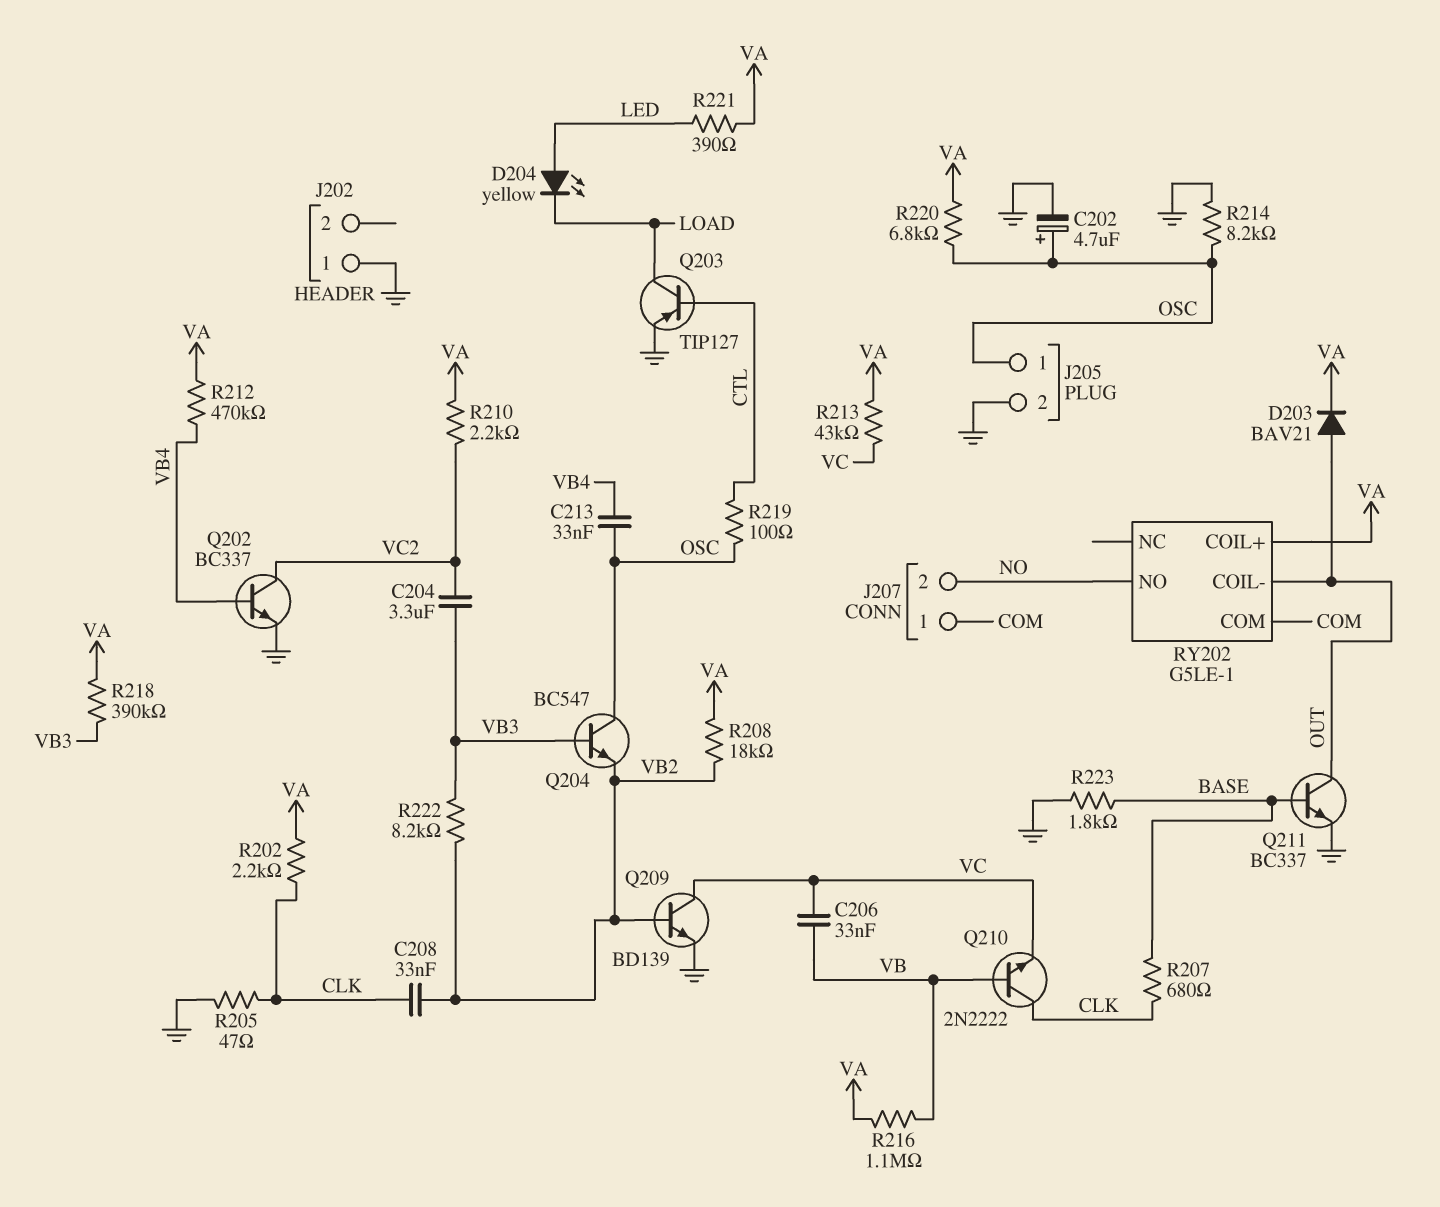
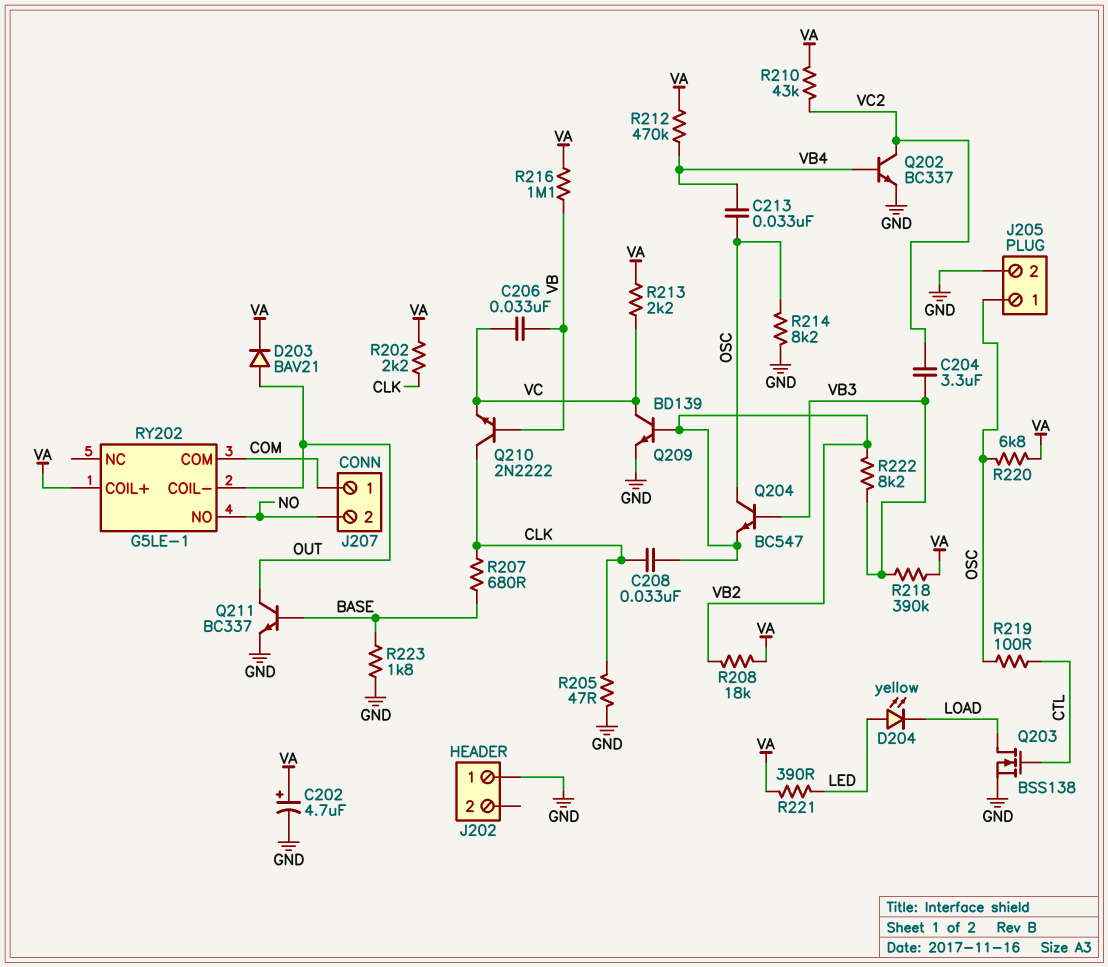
C202: 4.7uF (plus OSC, minus GND) -> 4.7uF (plus VA, minus GND)
Q203: PNP TIP127 (B CTL, C LOAD, E GND) -> NMOS BSS138 (G CTL, D LOAD, S GND)
R210: 2.2k (VA, VC2) -> 43k (VA, VC2)
R213: 43k (VA, VC) -> 2.2k (VA, VC)

